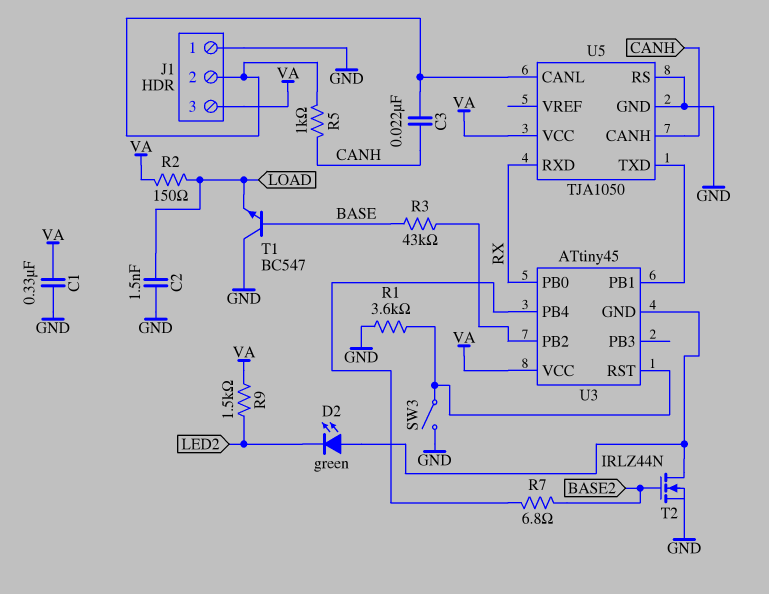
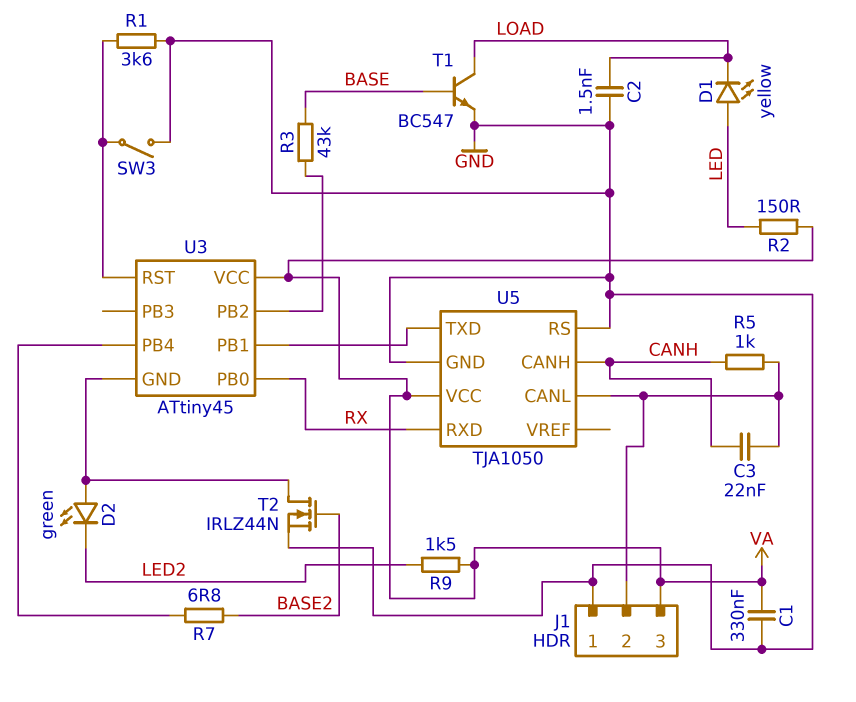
D1: none -> LED yellow (A LED, K LOAD)
R2: 150 (LOAD, VA) -> 150 (LED, VA)
T1: NPN BC547 (B BASE, C GND, E LOAD) -> NPN BC547 (B BASE, C LOAD, E GND)

